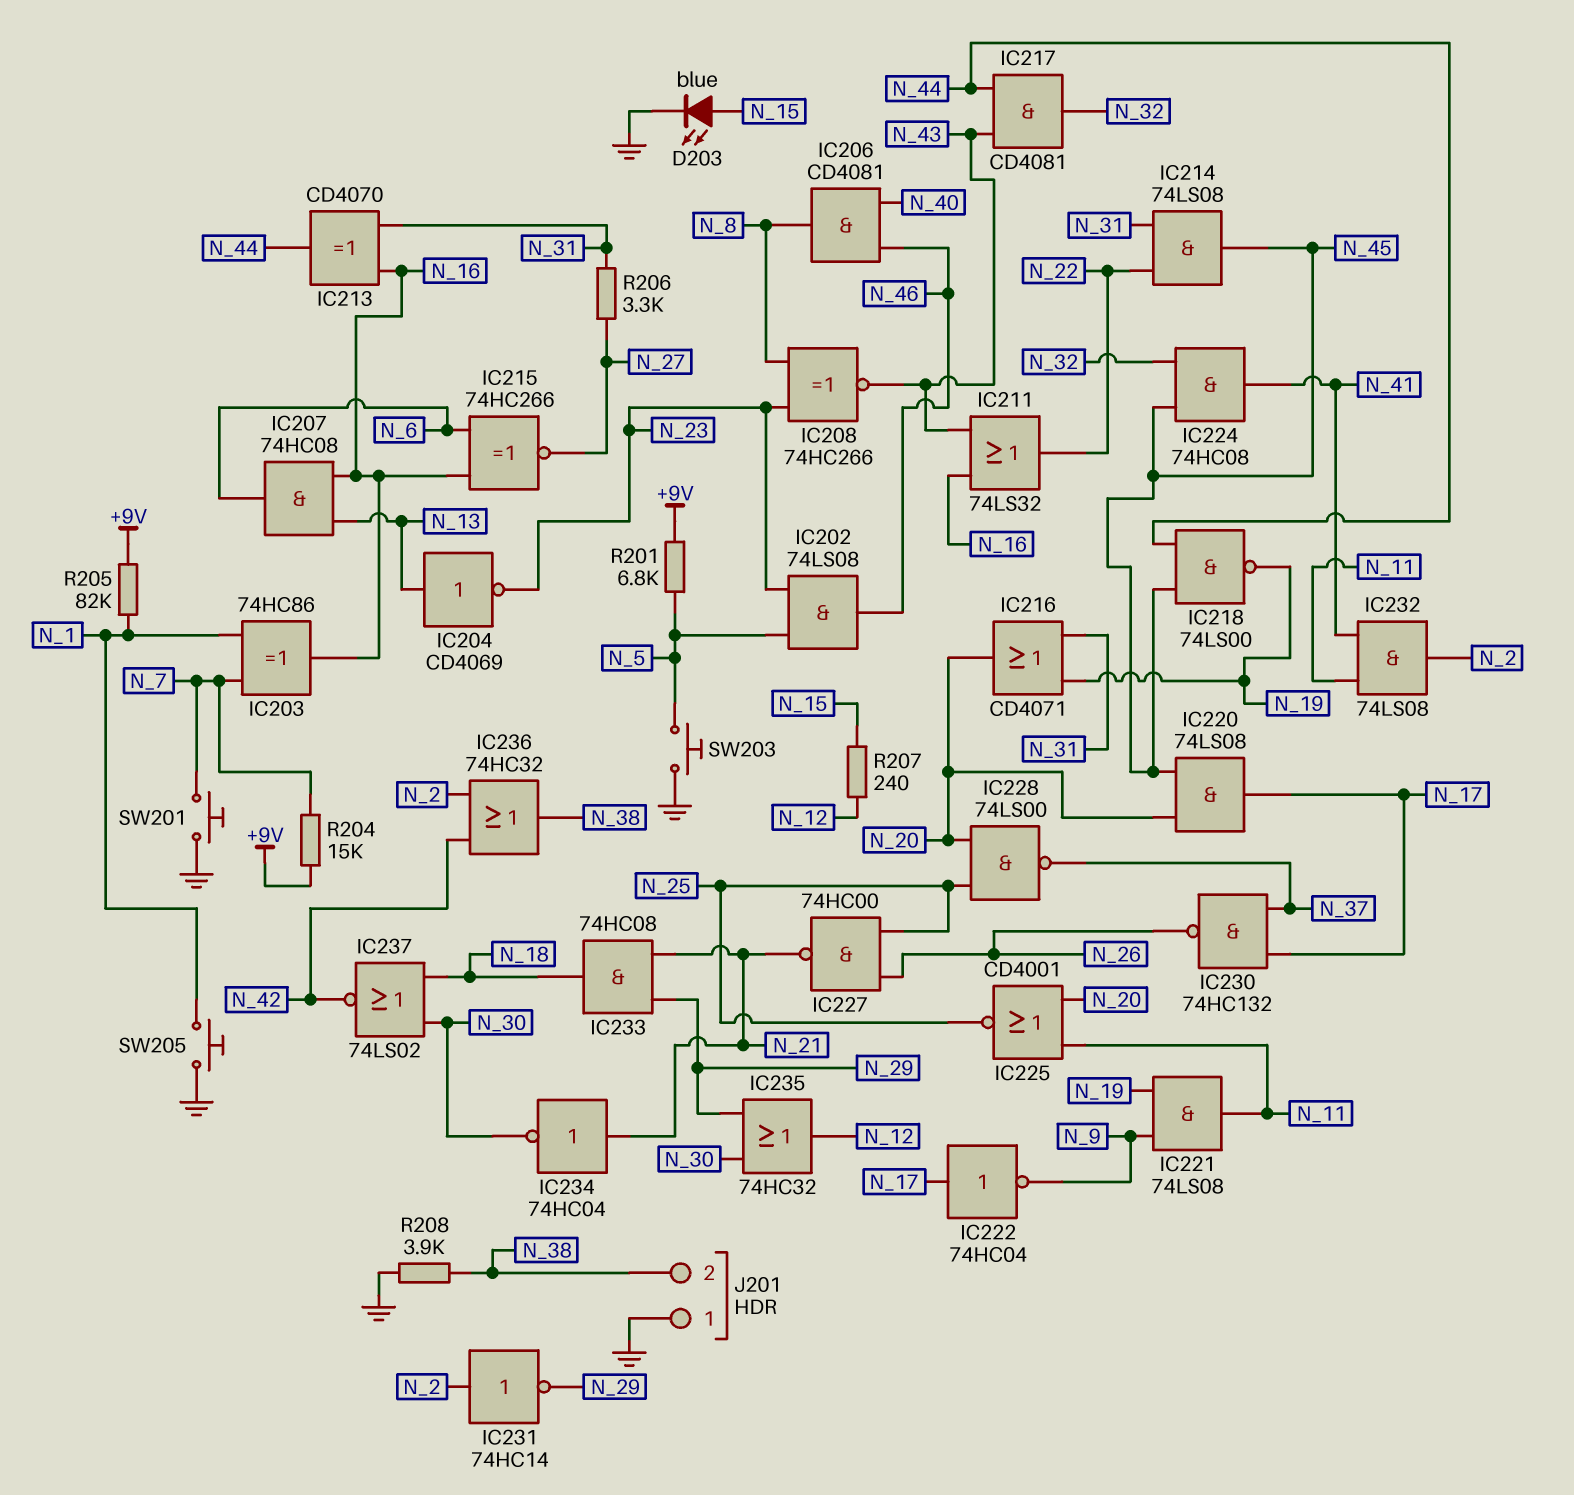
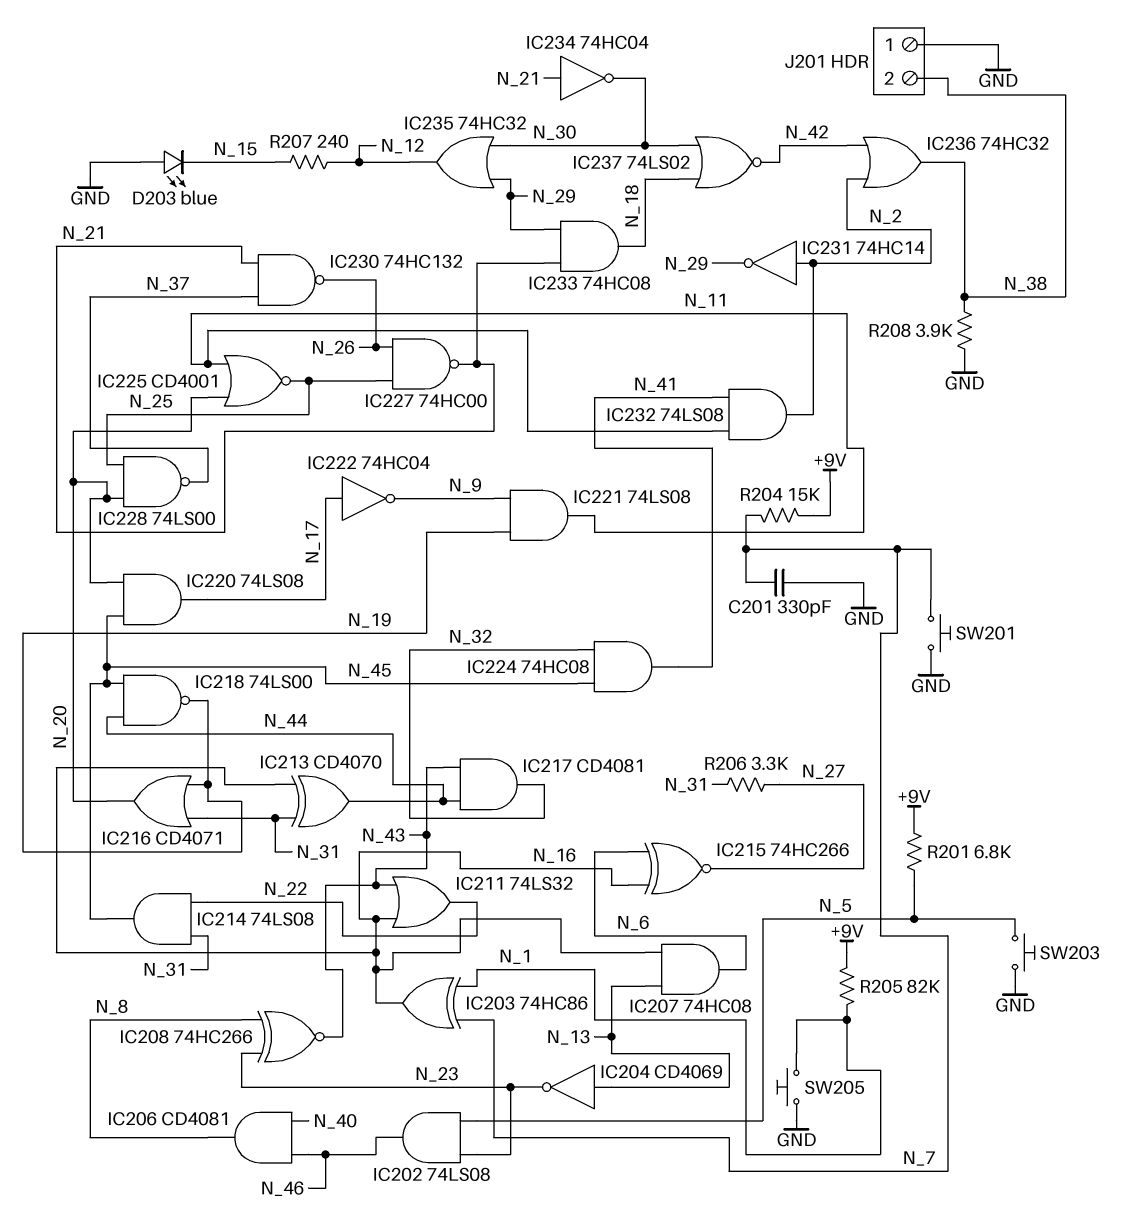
C201: none -> 330pF (GND, N_7)
D203: LED blue (A N_15, K GND) -> LED blue (A GND, K N_15)
IC230: NAND 74HC132 (in N_17, in N_37, out N_26) -> NAND 74HC132 (in N_21, in N_37, out N_26)

